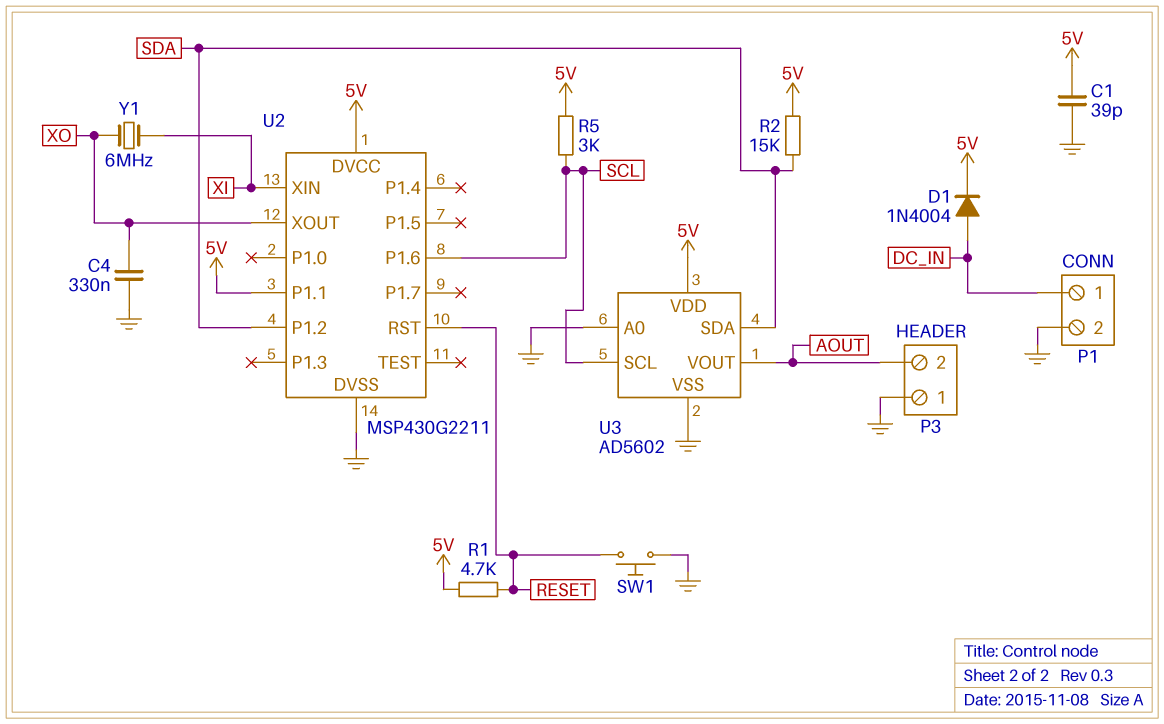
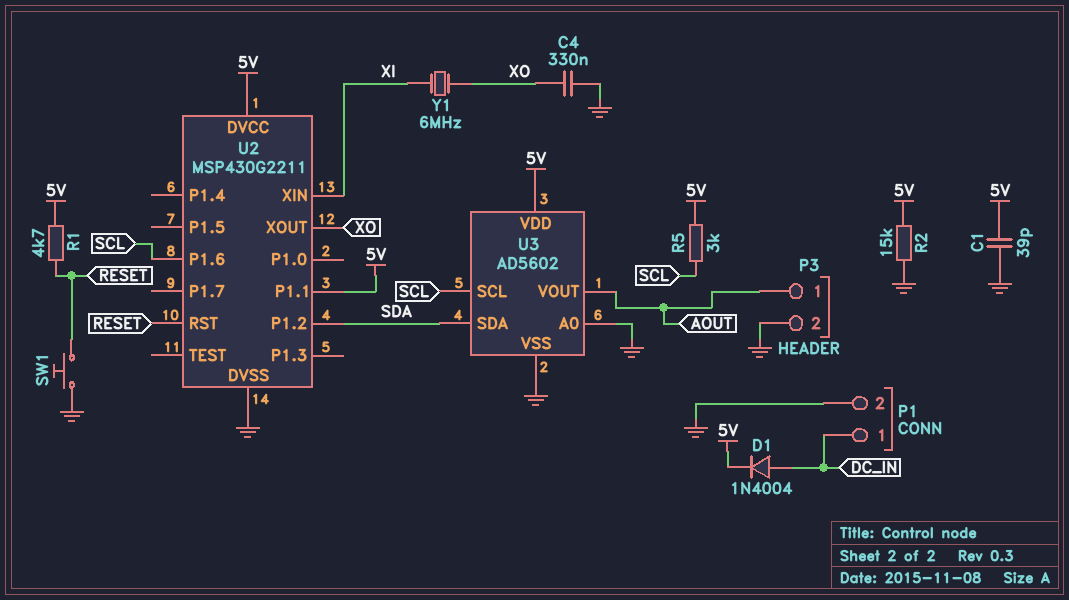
P3 pin 1: GND -> AOUT
P3 pin 2: AOUT -> GND
R2: 15k (5V, SDA) -> 15k (5V, GND)

